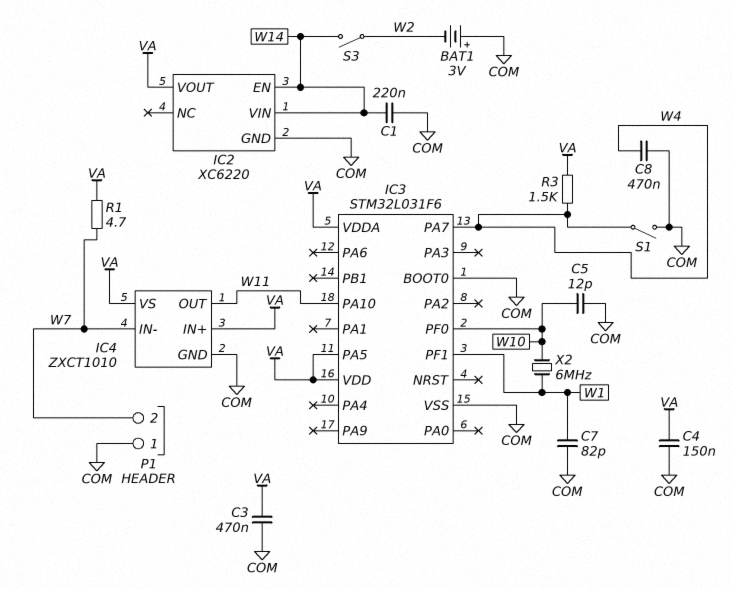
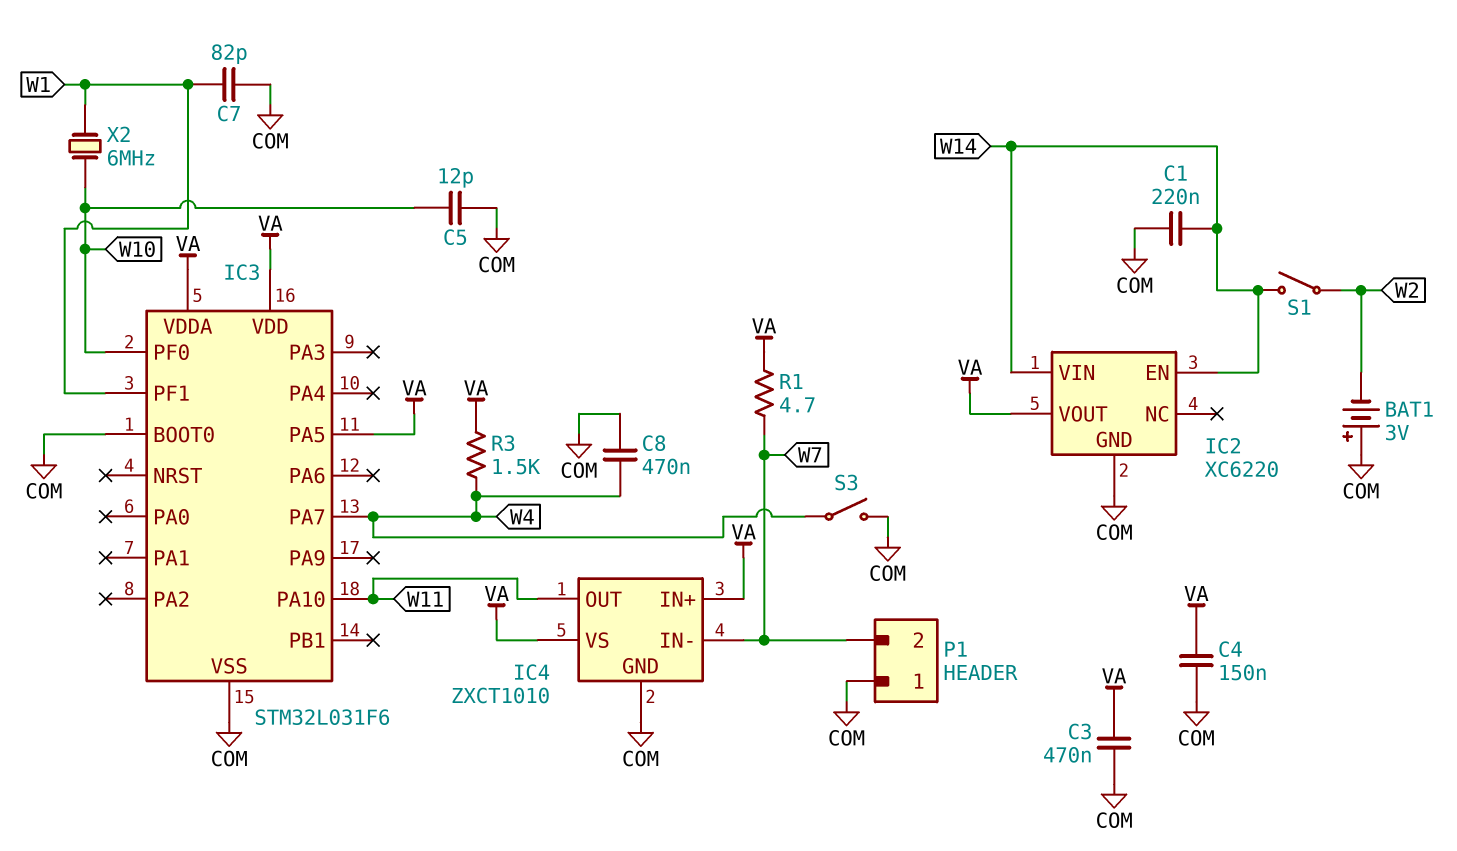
S1: switch (COM, W4) -> switch (W2, W14)
S3: switch (W2, W14) -> switch (COM, W4)

